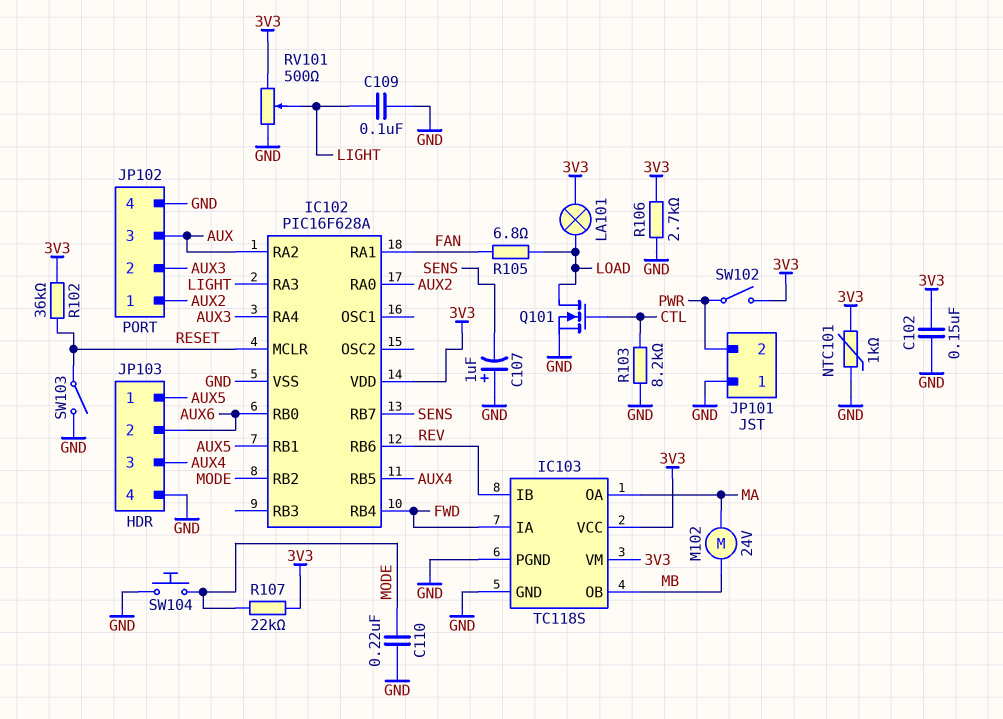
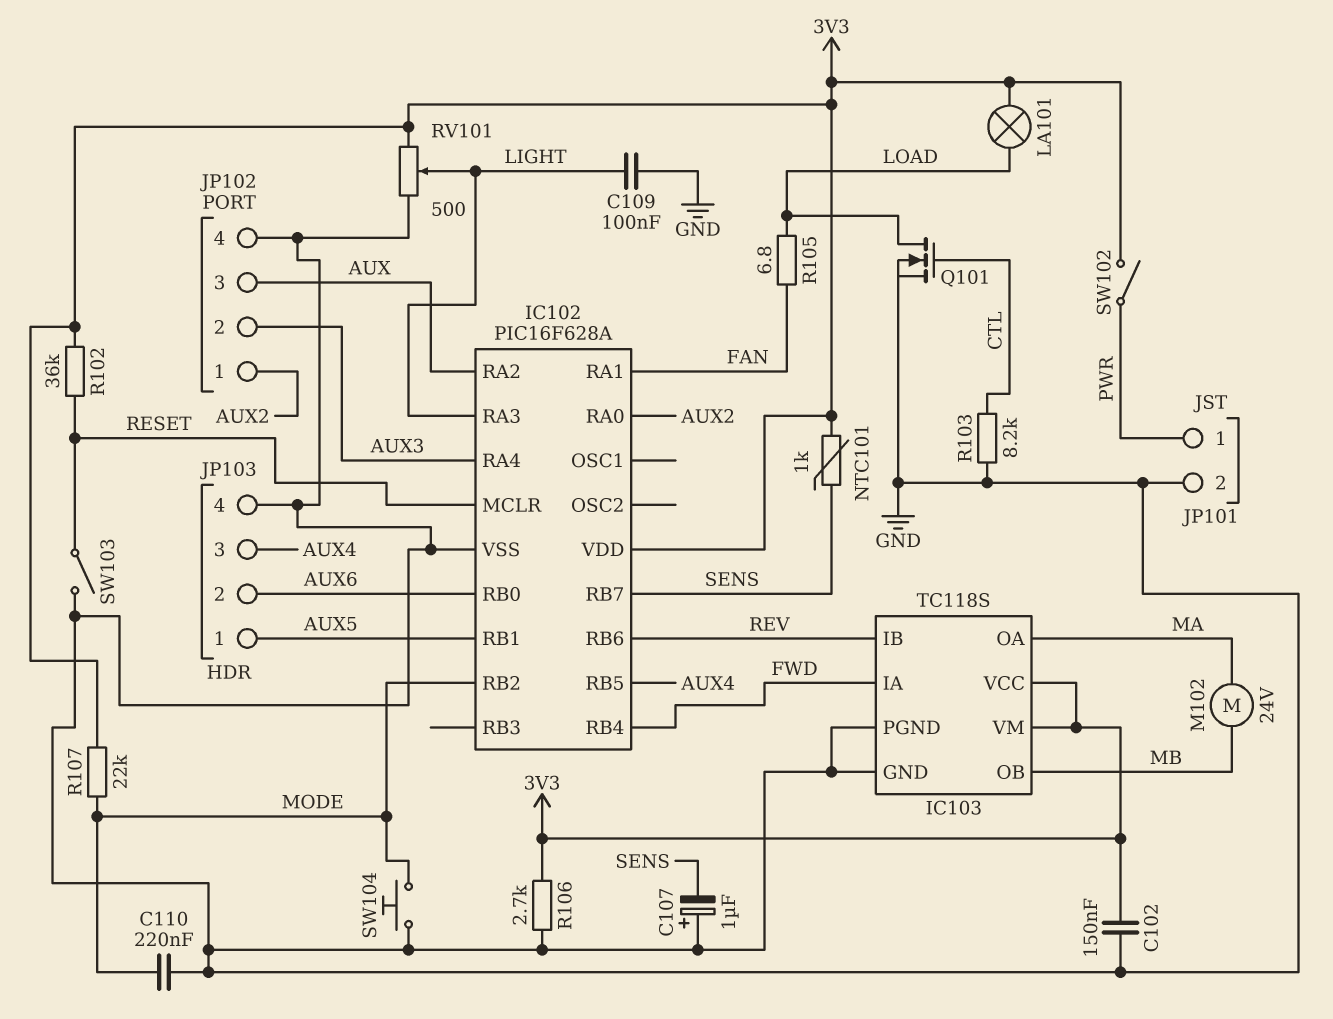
JP101 pin 1: GND -> PWR
JP101 pin 2: PWR -> GND
NTC101: 1k (3V3, GND) -> 1k (3V3, SENS)

